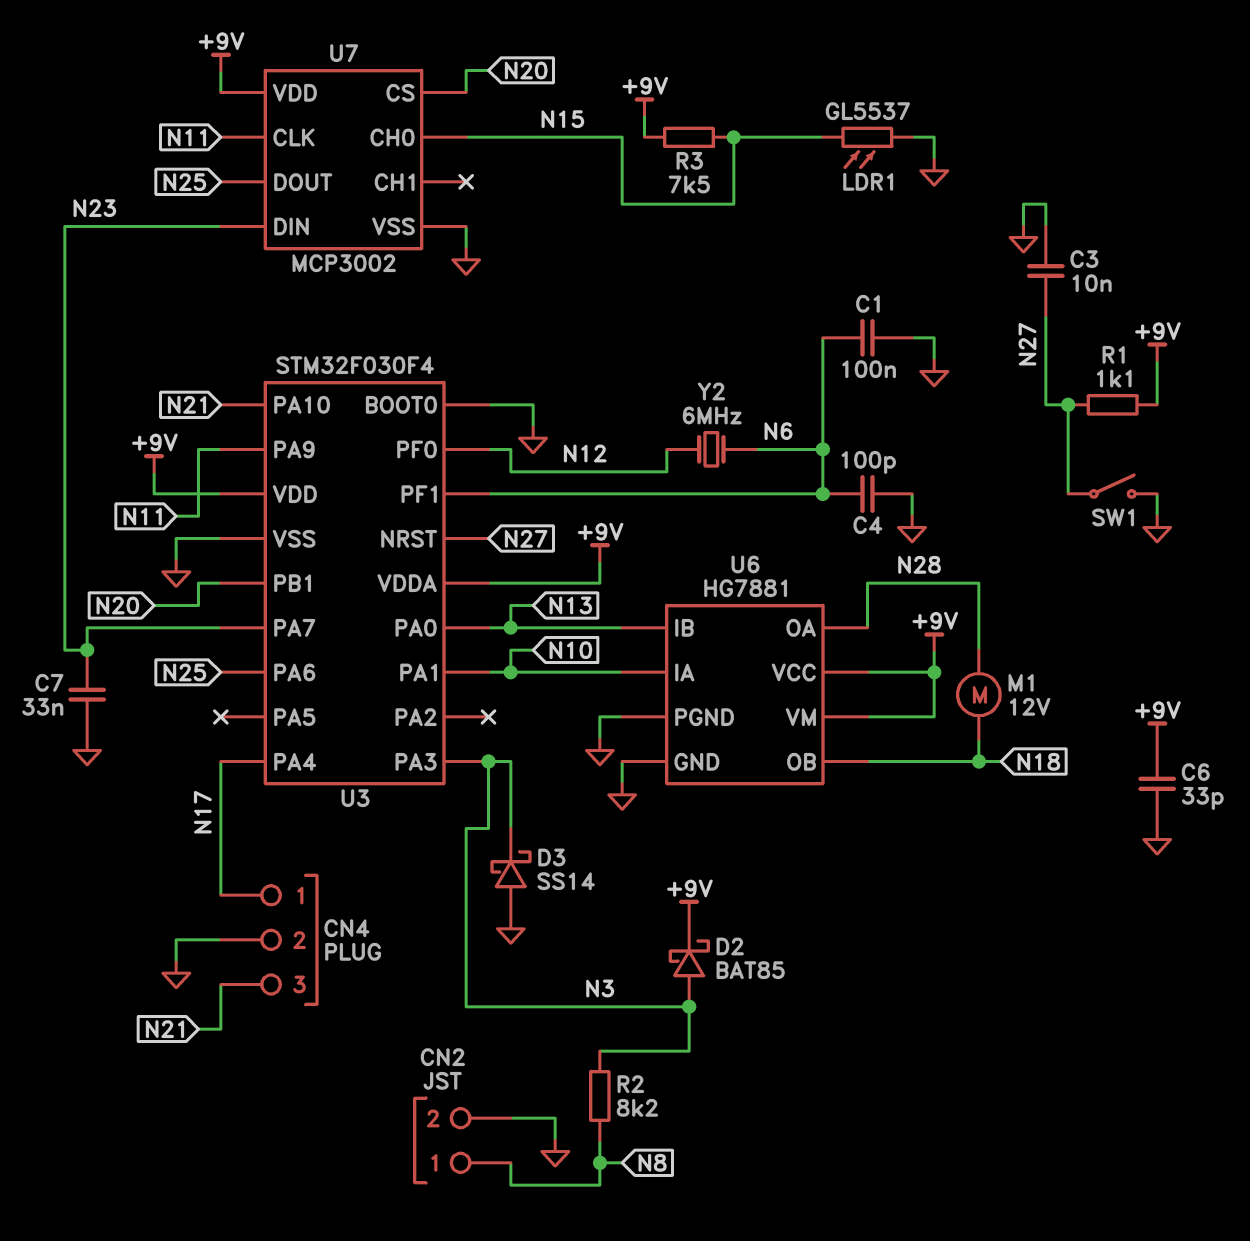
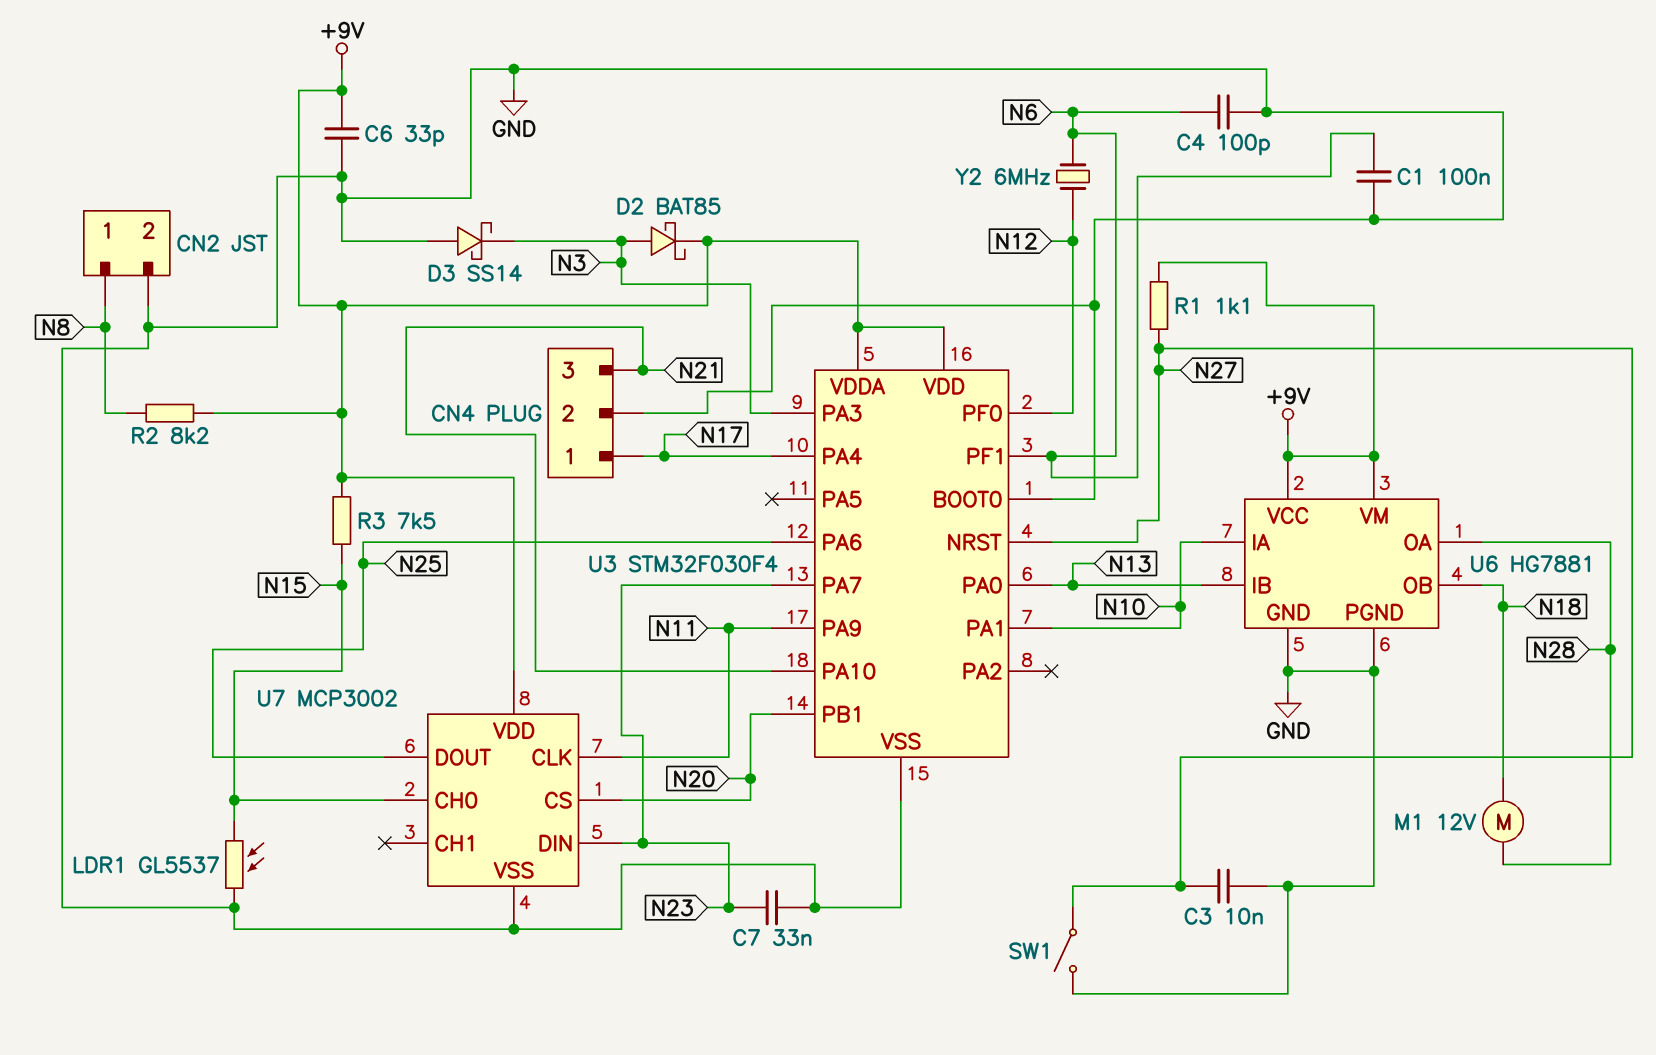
R2: 8.2k (N3, N8) -> 8.2k (+9V, N8)

